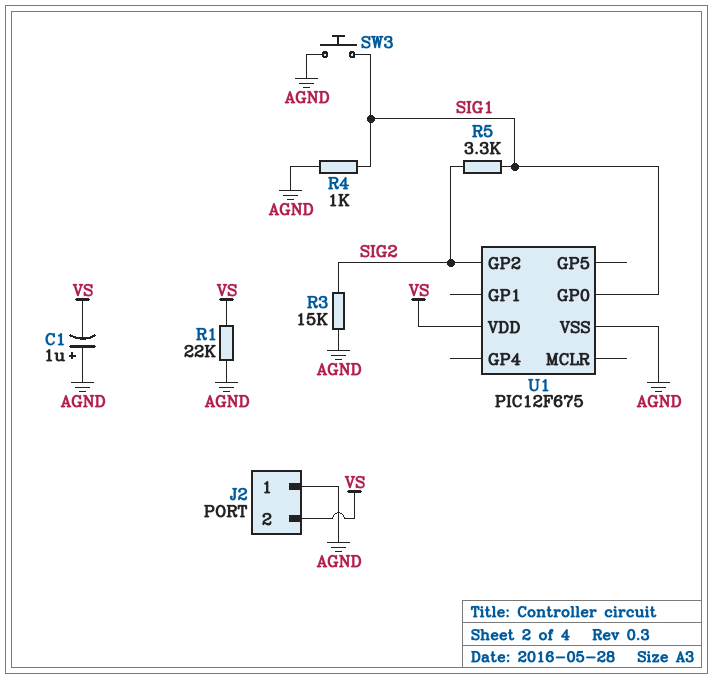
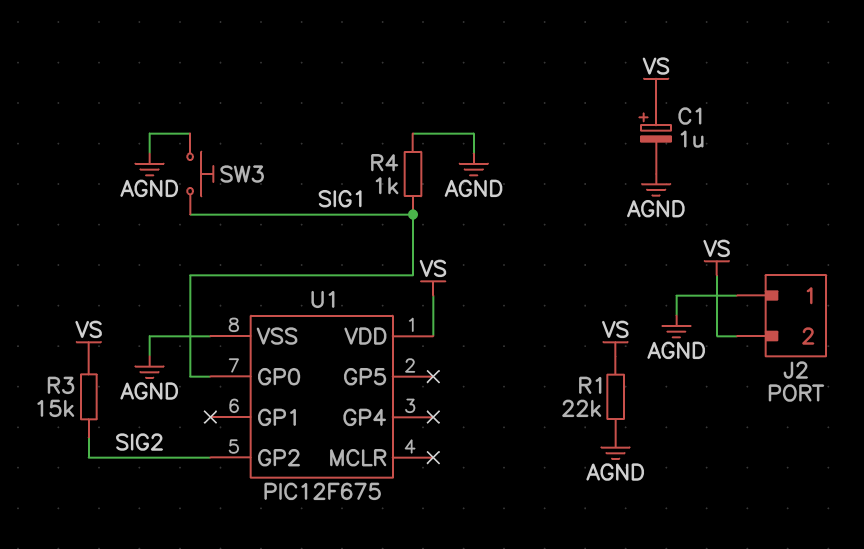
C1: 1uF (plus AGND, minus VS) -> 1uF (plus VS, minus AGND)
R3: 15k (AGND, SIG2) -> 15k (SIG2, VS)
R5: 3.3k (SIG1, SIG2) -> none

